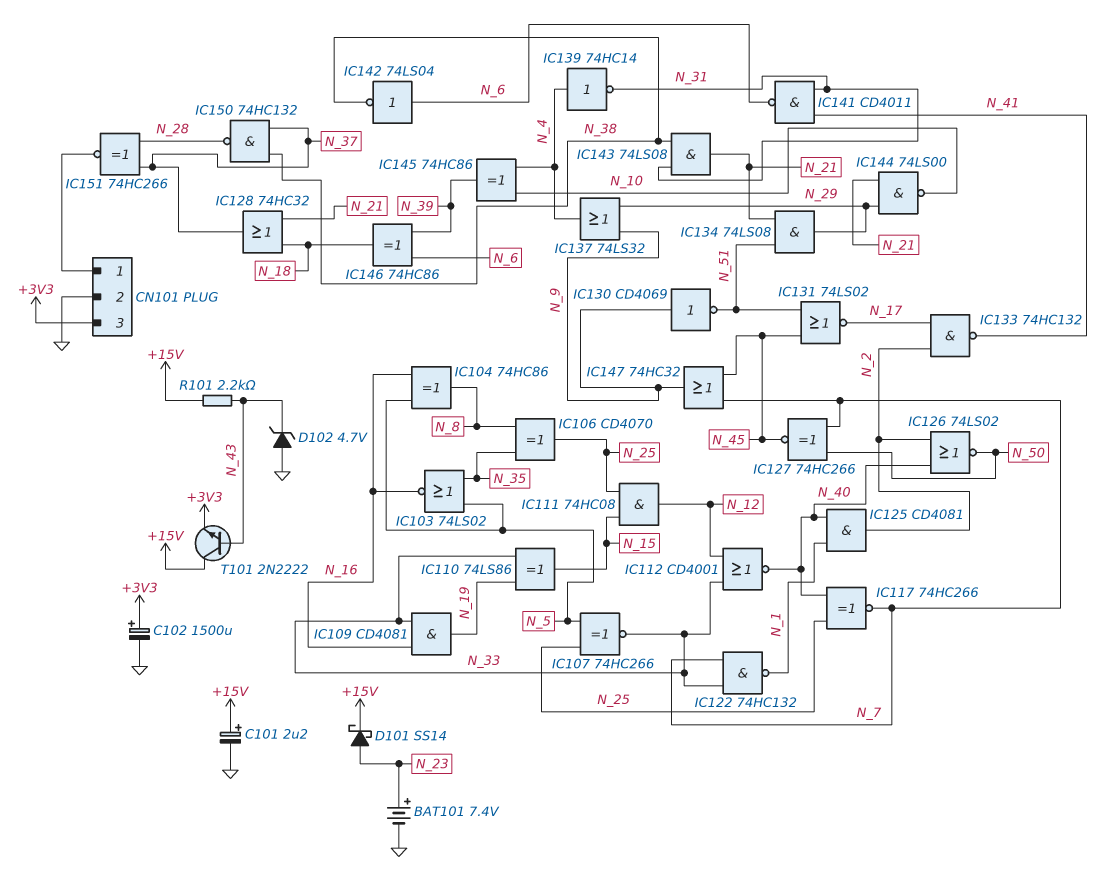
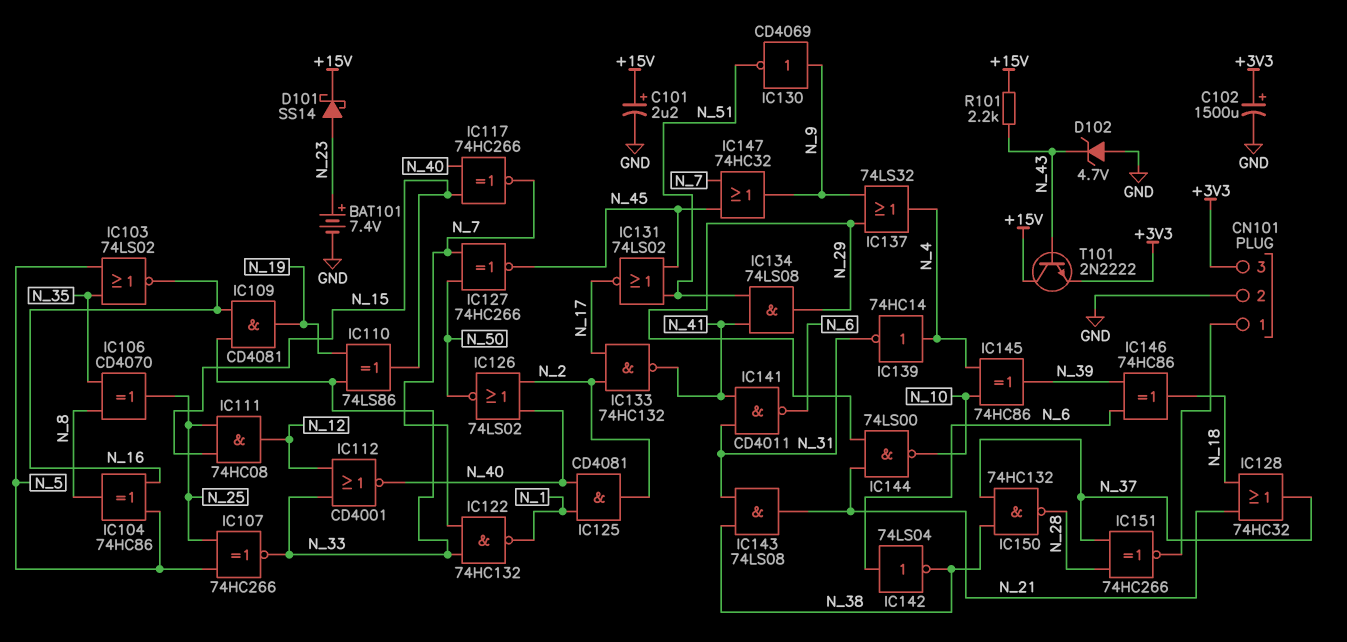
IC117: XNOR 74HC266 (in N_25, in N_40, out N_7) -> XNOR 74HC266 (in N_15, in N_40, out N_7)
IC134: AND 74LS08 (in N_21, in N_51, out N_29) -> AND 74LS08 (in N_41, in N_51, out N_29)

